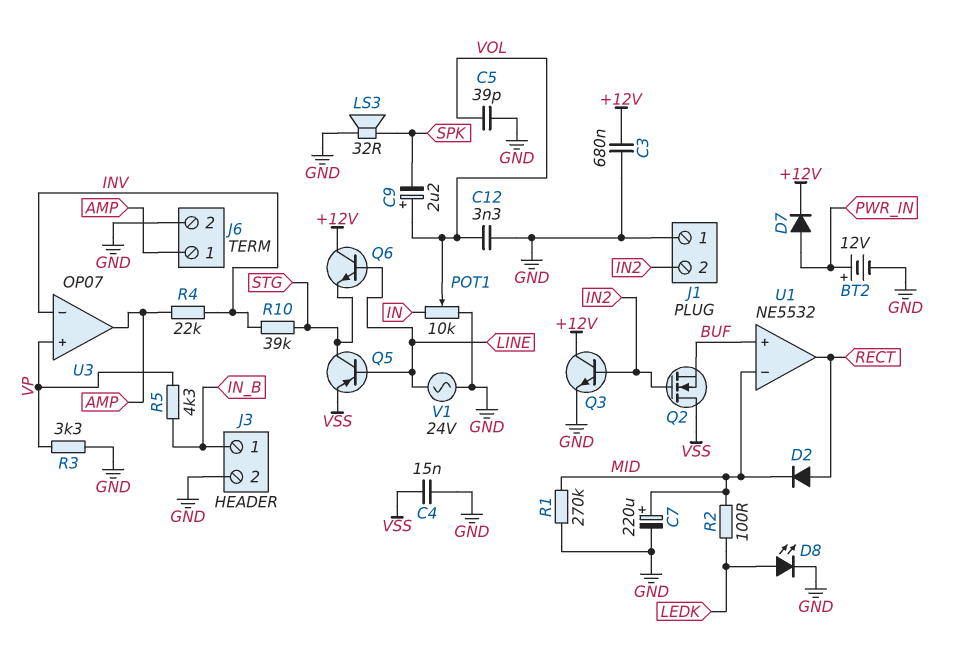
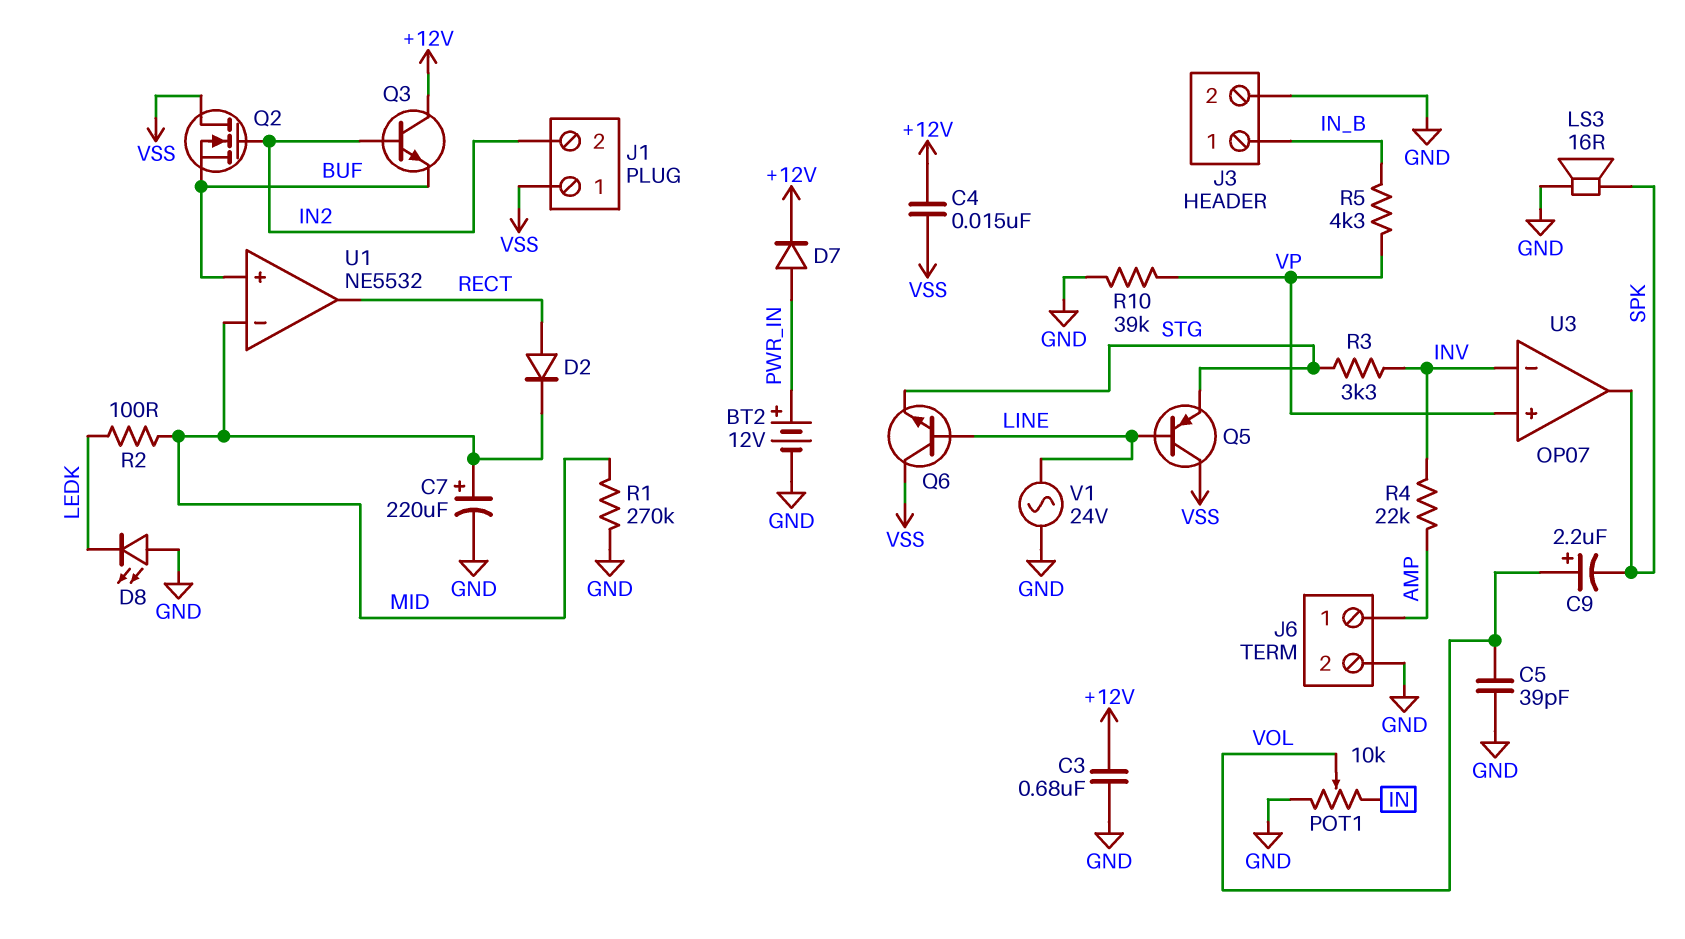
C4: 15nF (GND, VSS) -> 15nF (+12V, VSS)
C12: 3.3nF (GND, VOL) -> none
D8: LED (A LEDK, K GND) -> LED (A GND, K LEDK)
J1 pin 1: GND -> VSS
LS3: speaker 32R (GND, SPK) -> speaker 16R (GND, SPK)
Q3: NPN (B IN2, C +12V, E GND) -> NPN (B IN2, C +12V, E BUF)
Q5: PNP (B LINE, C STG, E VSS) -> PNP (B LINE, C VSS, E STG)
Q6: NPN (B LINE, C +12V, E STG) -> NPN (B LINE, C VSS, E STG)
R3: 3.3k (GND, VP) -> 3.3k (INV, STG)
R10: 39k (INV, STG) -> 39k (GND, VP)
U3 pin out: AMP -> SPK

